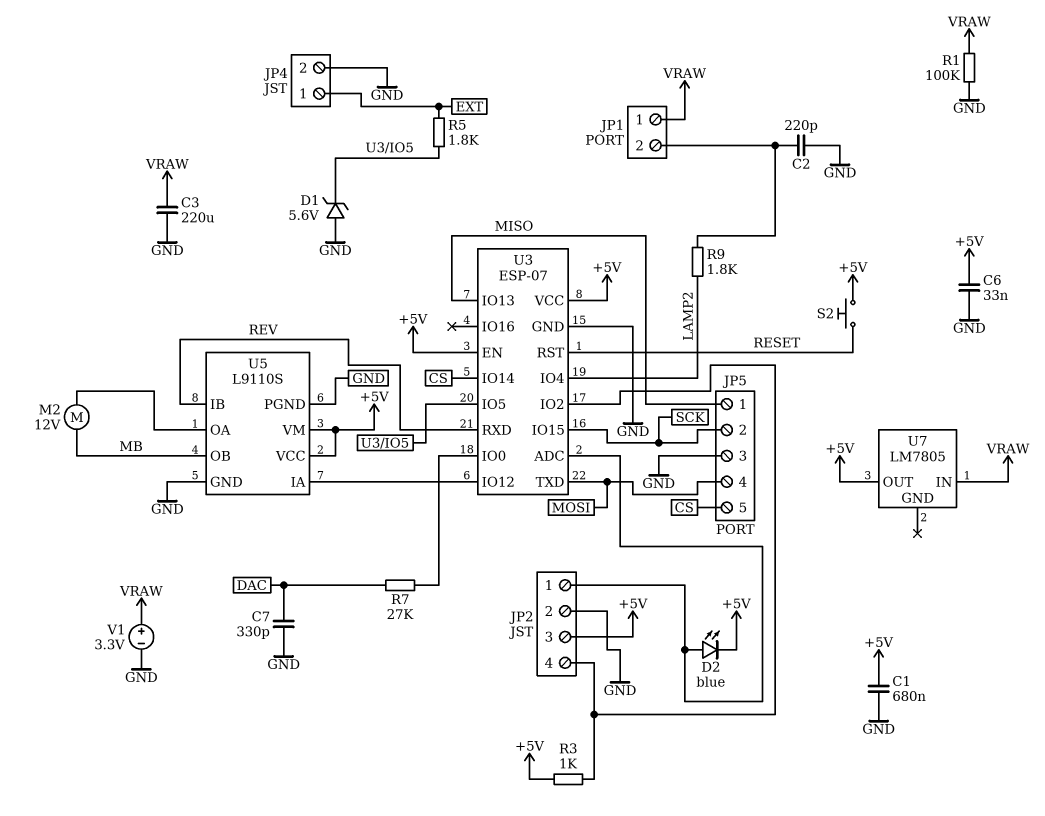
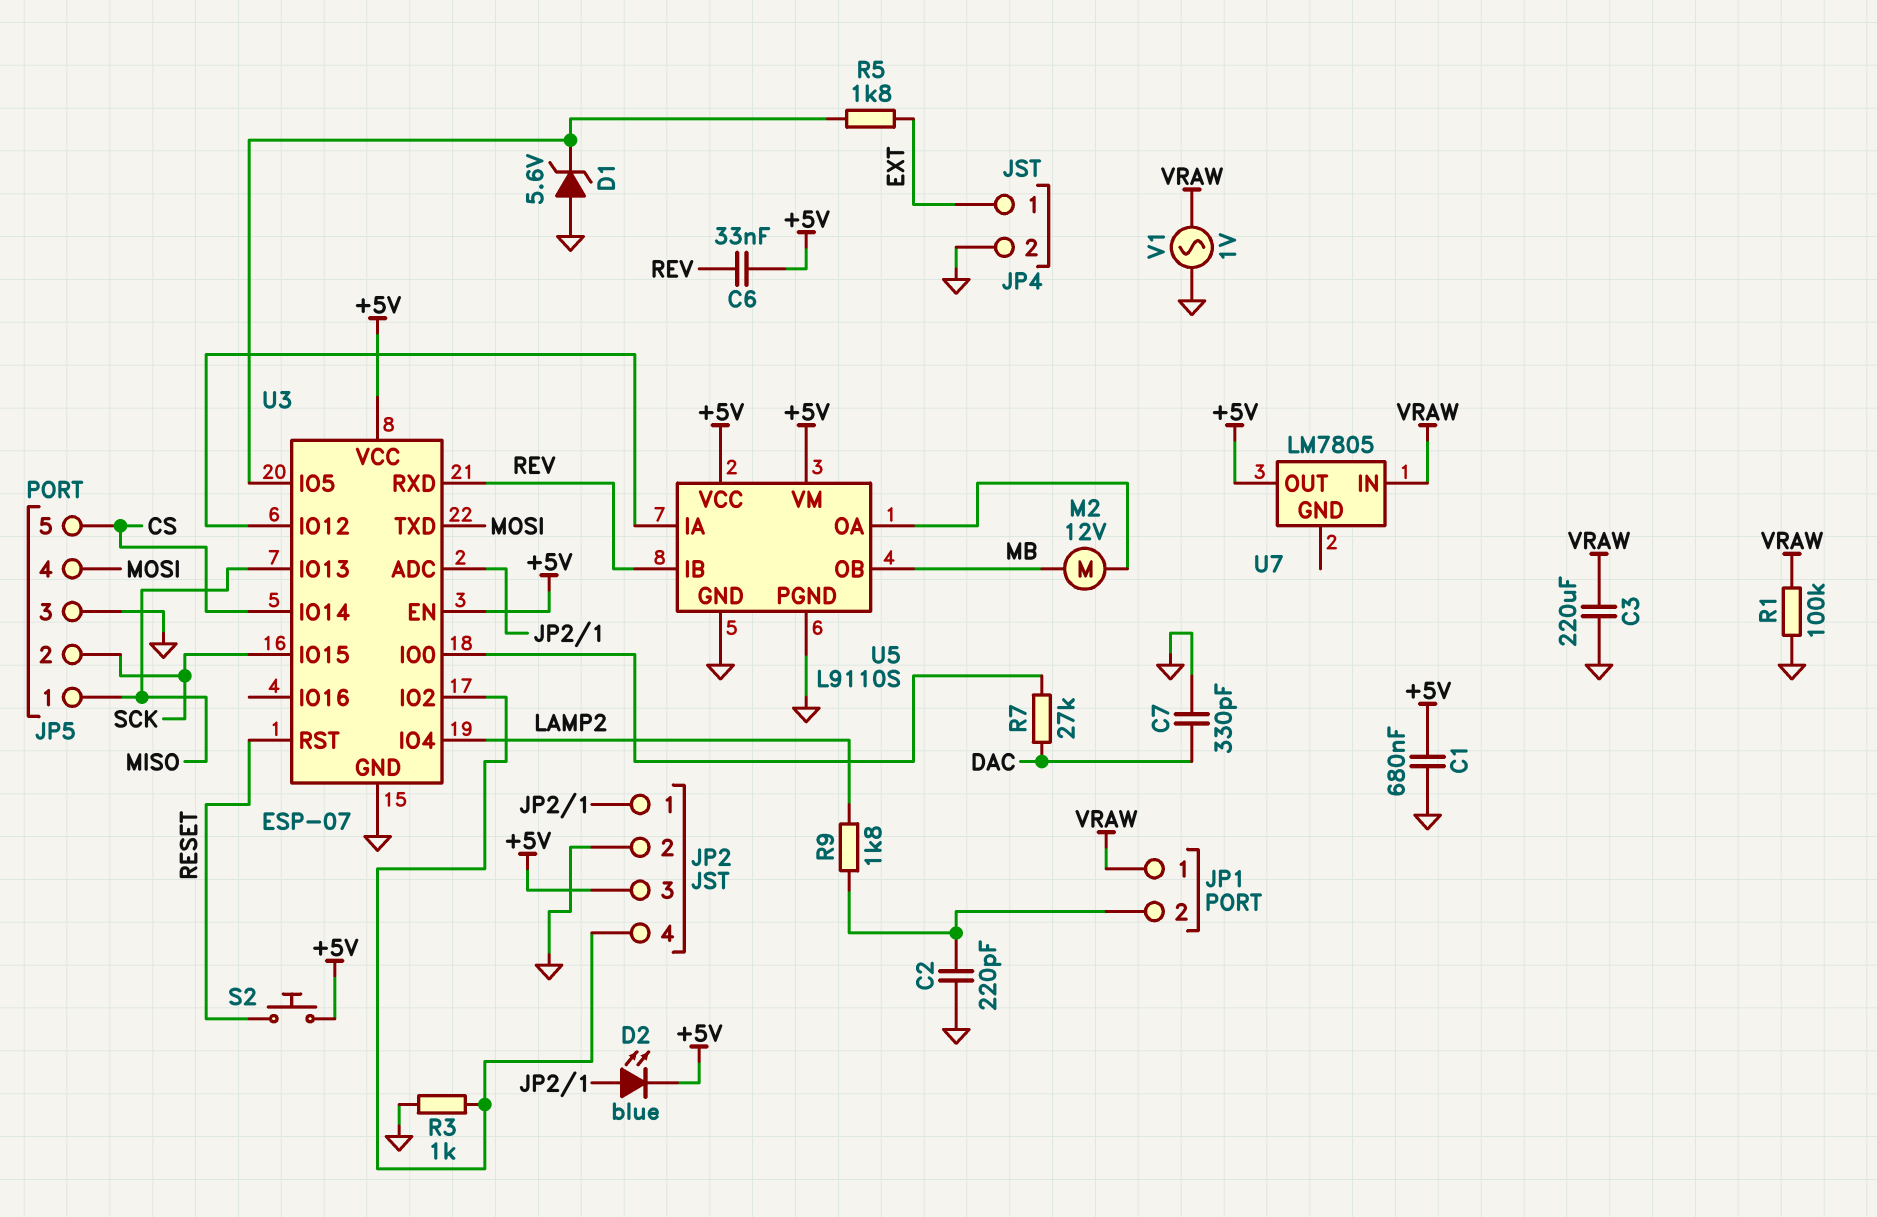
C6: 33nF (+5V, GND) -> 33nF (+5V, REV)
R3: 1k (+5V, JP2/4) -> 1k (GND, JP2/4)
V1: 3.3V (plus VRAW, minus GND) -> AC 1V (GND, VRAW)

